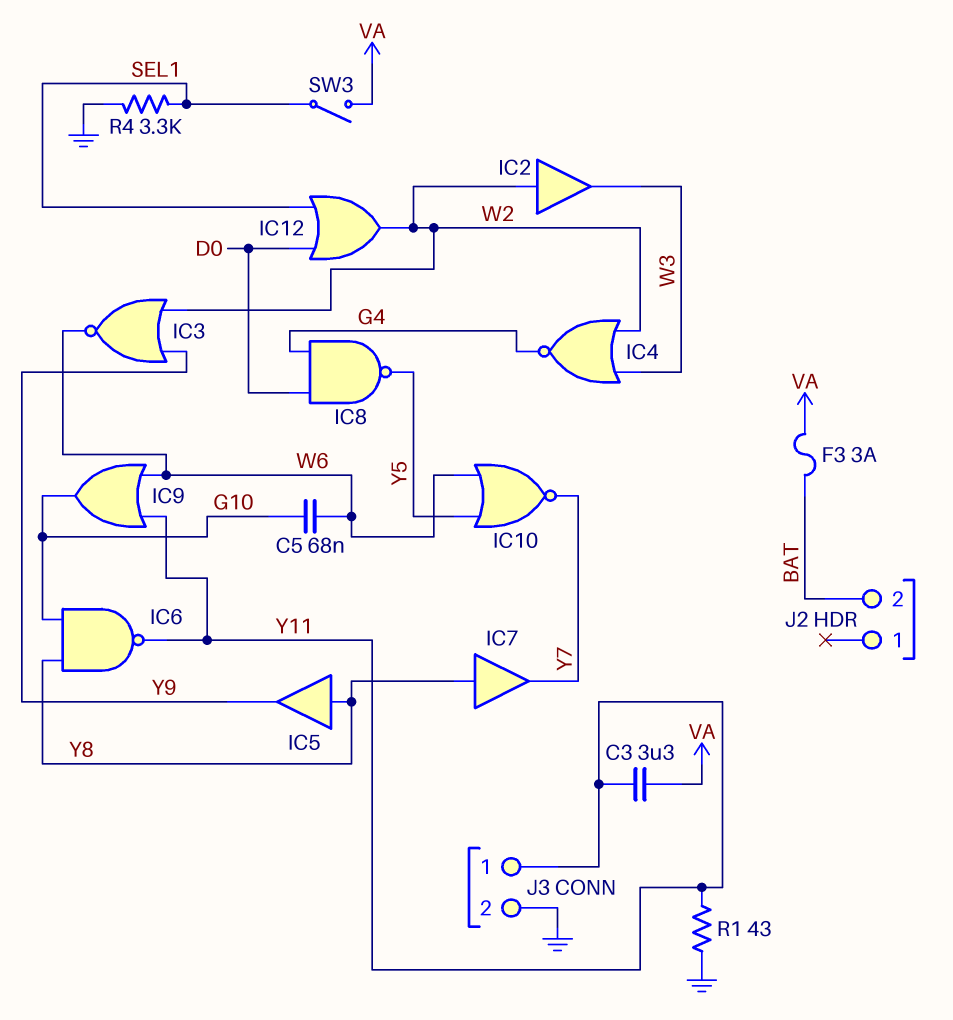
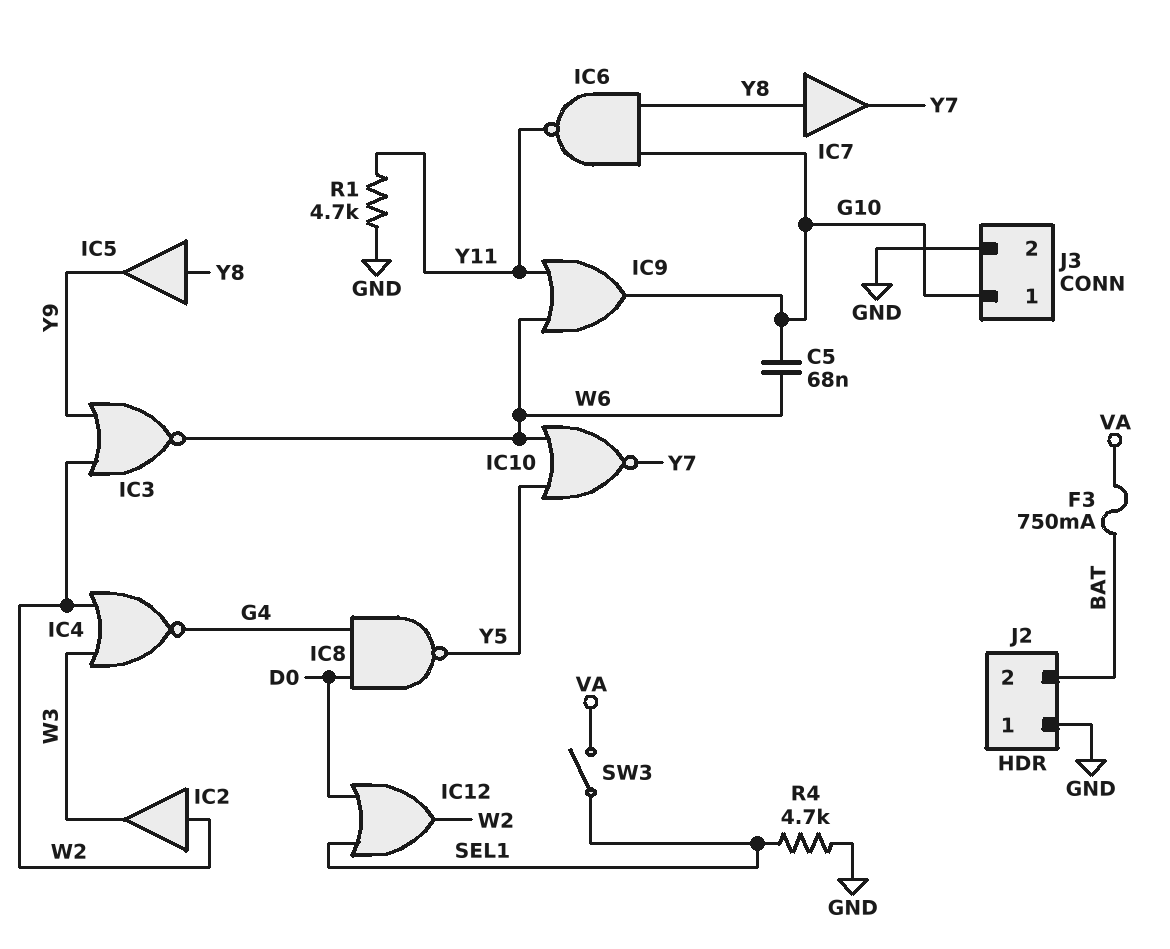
C3: 3.3uF (VA, Y11) -> none
F3: 3A (BAT, VA) -> 750mA (BAT, VA)
J2 pin 1: none -> GND
J3 pin 1: Y11 -> G10
R1: 43 (GND, Y11) -> 4.7k (GND, Y11)
R4: 3.3k (GND, SEL1) -> 4.7k (GND, SEL1)

